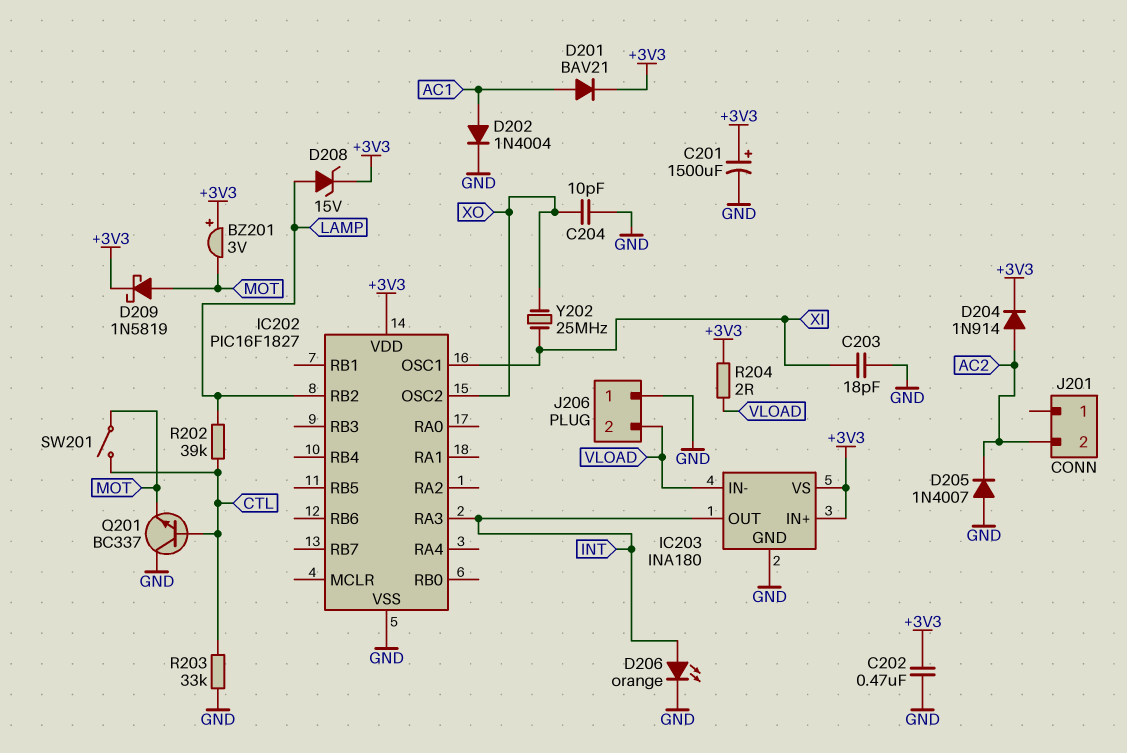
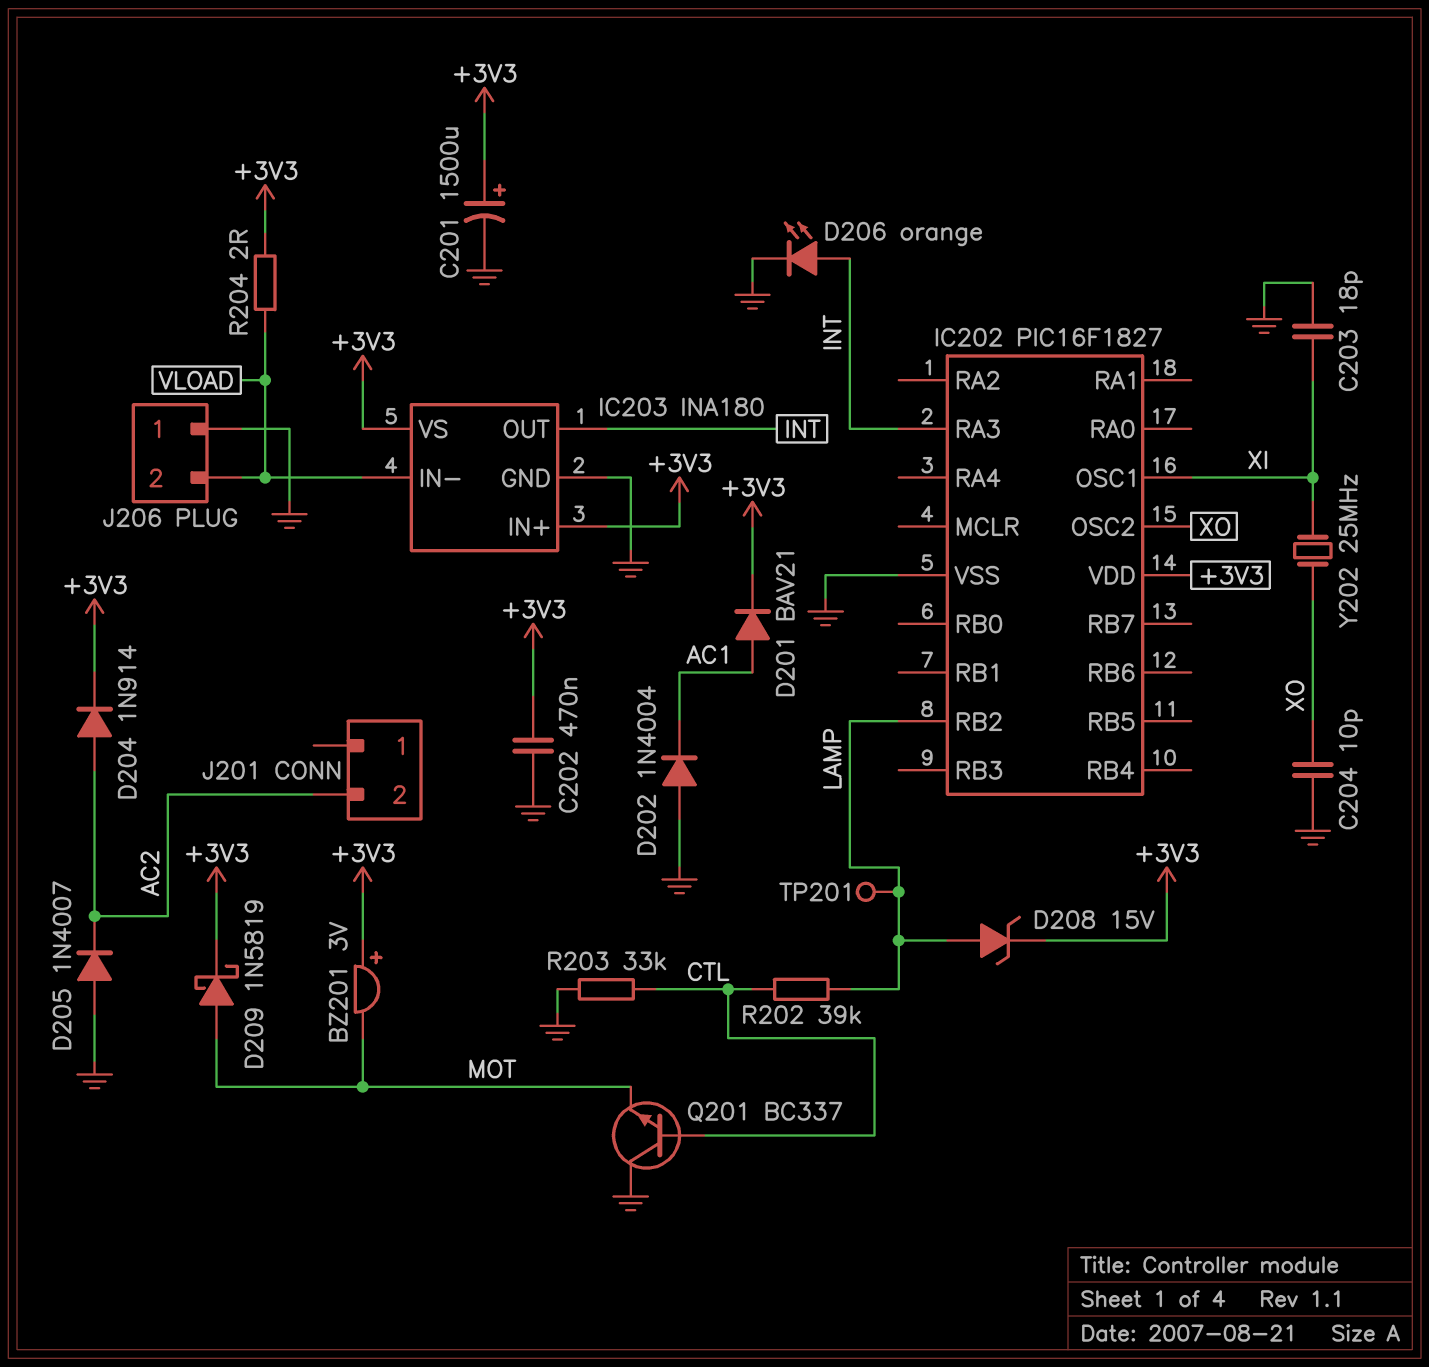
D202: diode 1N4004 (A AC1, K GND) -> diode 1N4004 (A GND, K AC1)
SW201: switch (CTL, MOT) -> none
TP201: none -> test point (LAMP)

